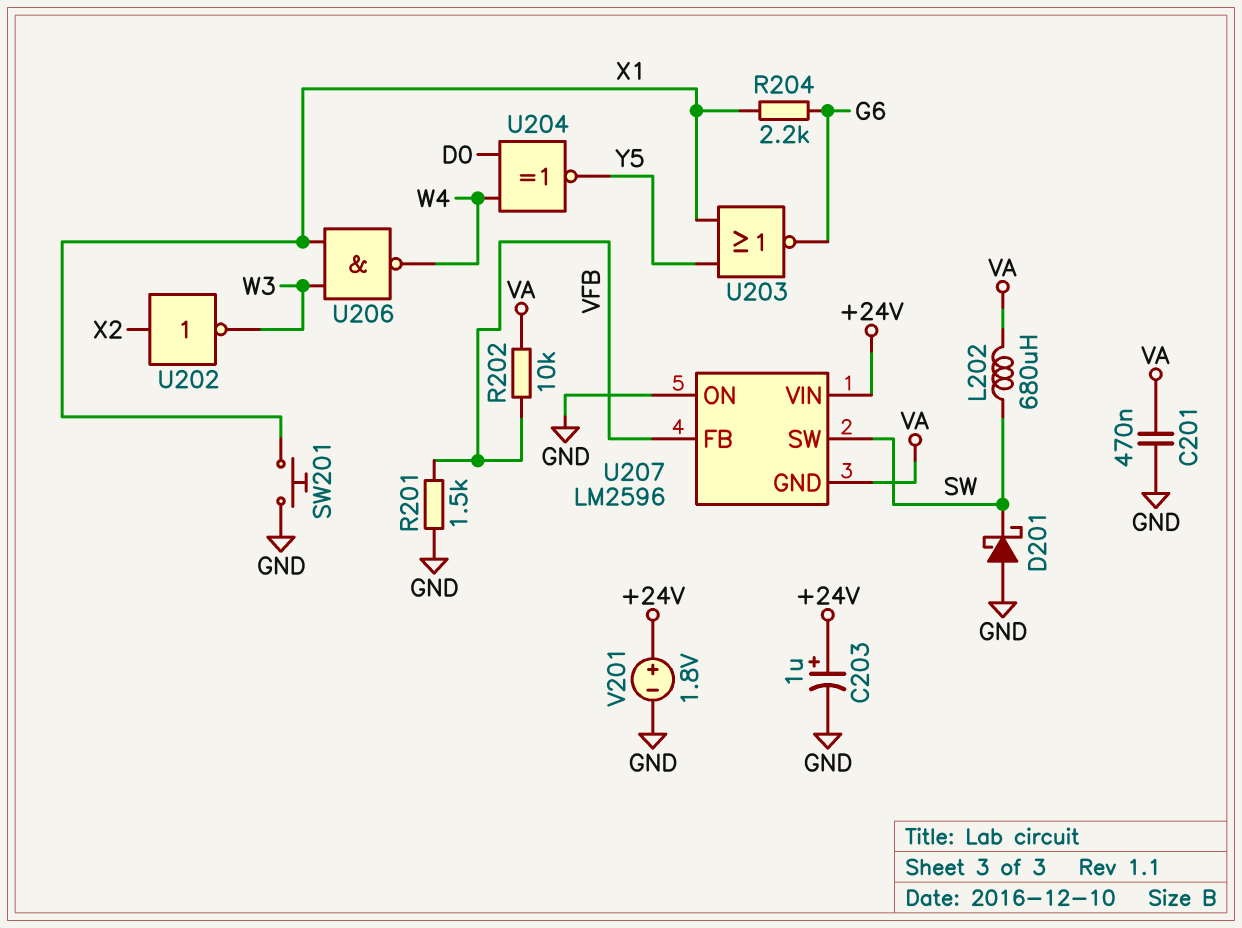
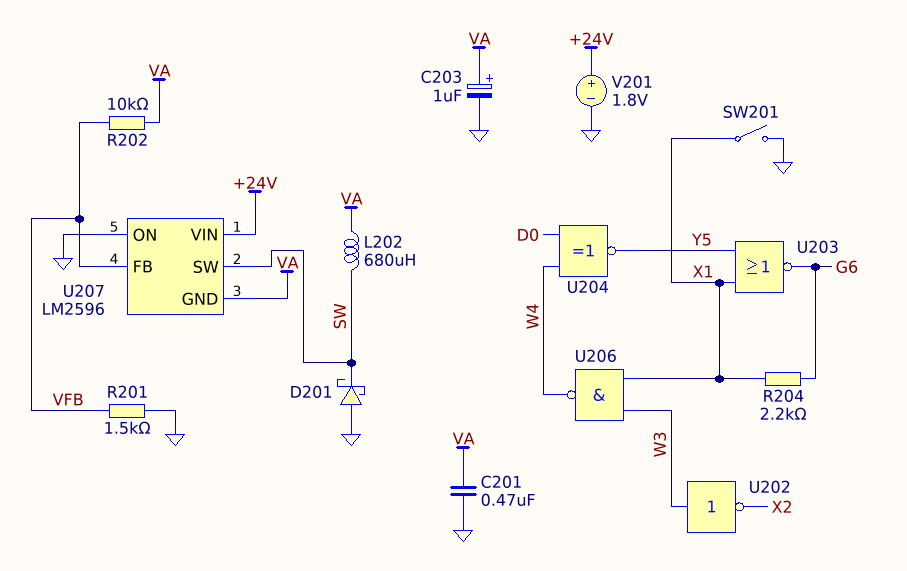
C203: 1uF (plus +24V, minus GND) -> 1uF (plus VA, minus GND)
SW201: button (GND, X1) -> switch (GND, X1)
U202: NOT (in X2, out W3) -> NOT (in W3, out X2)

